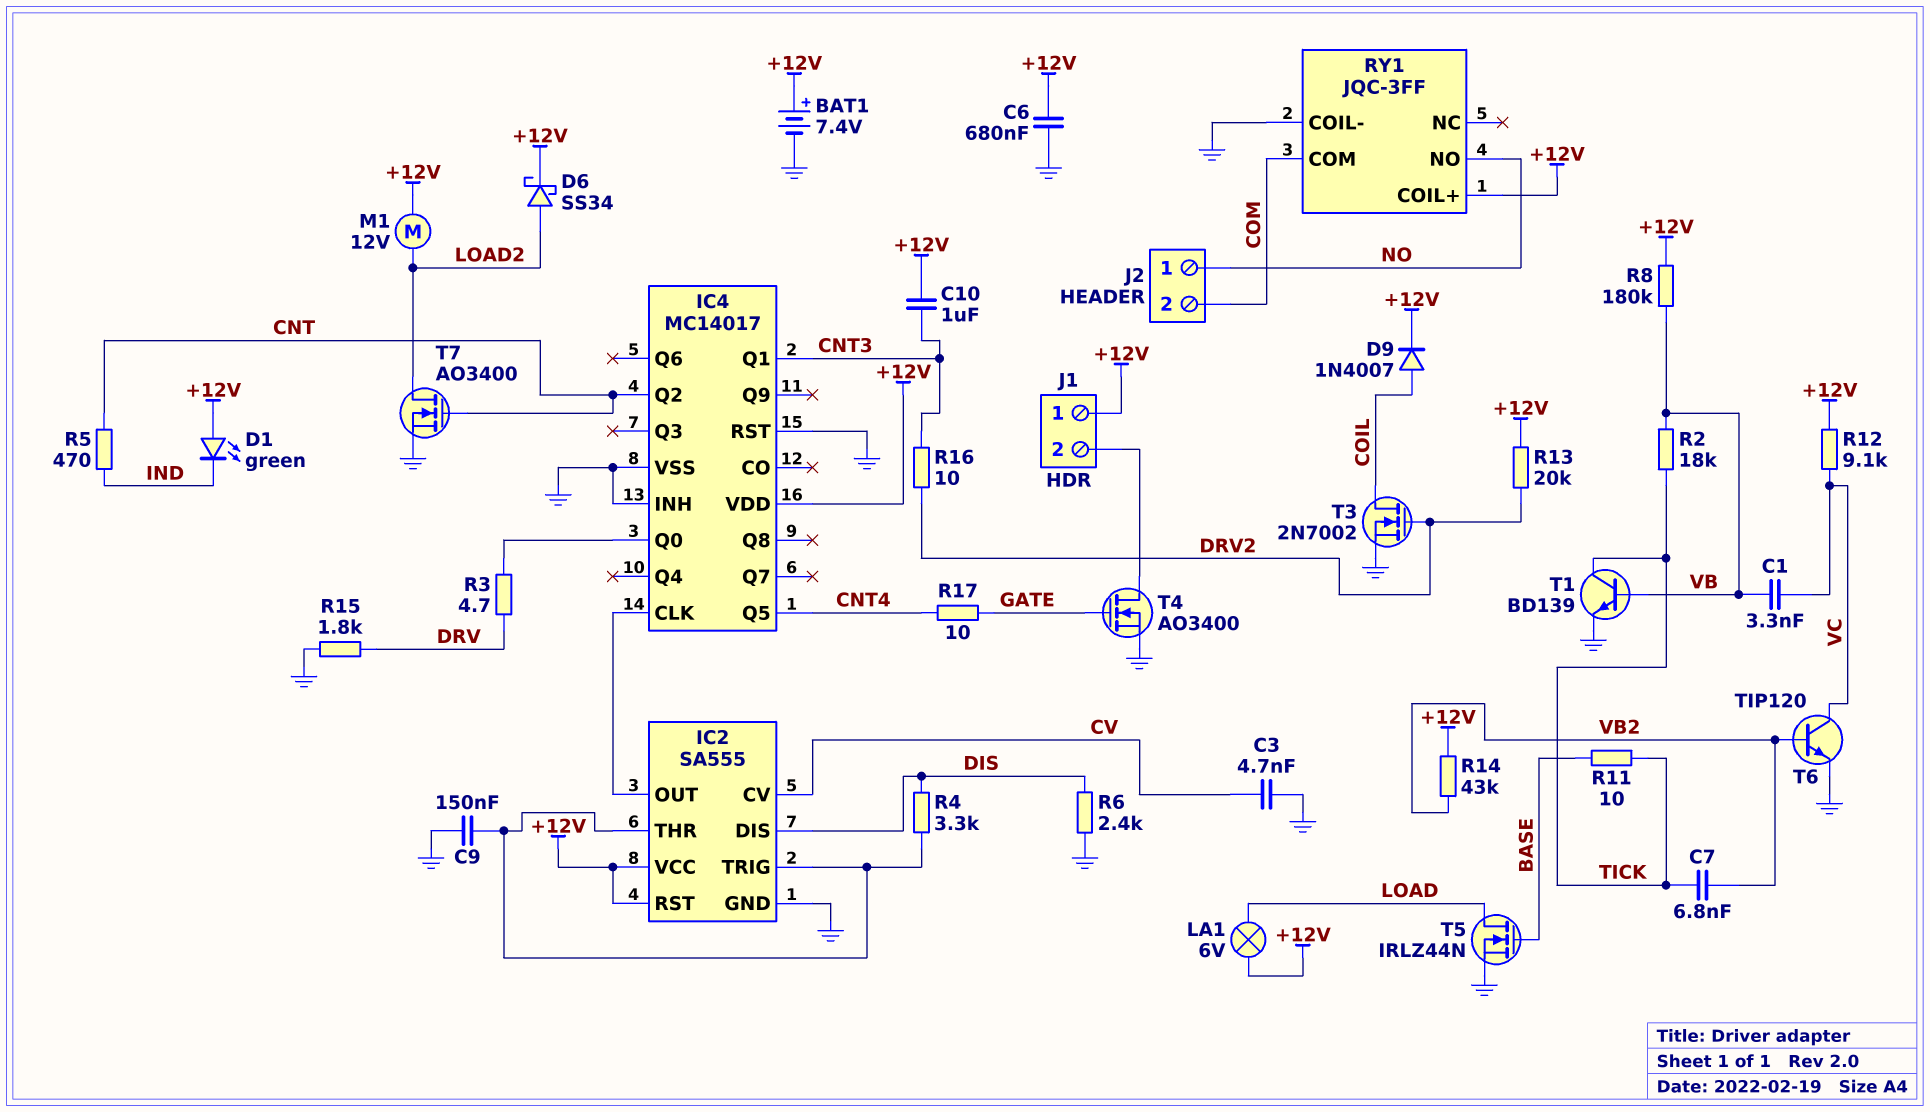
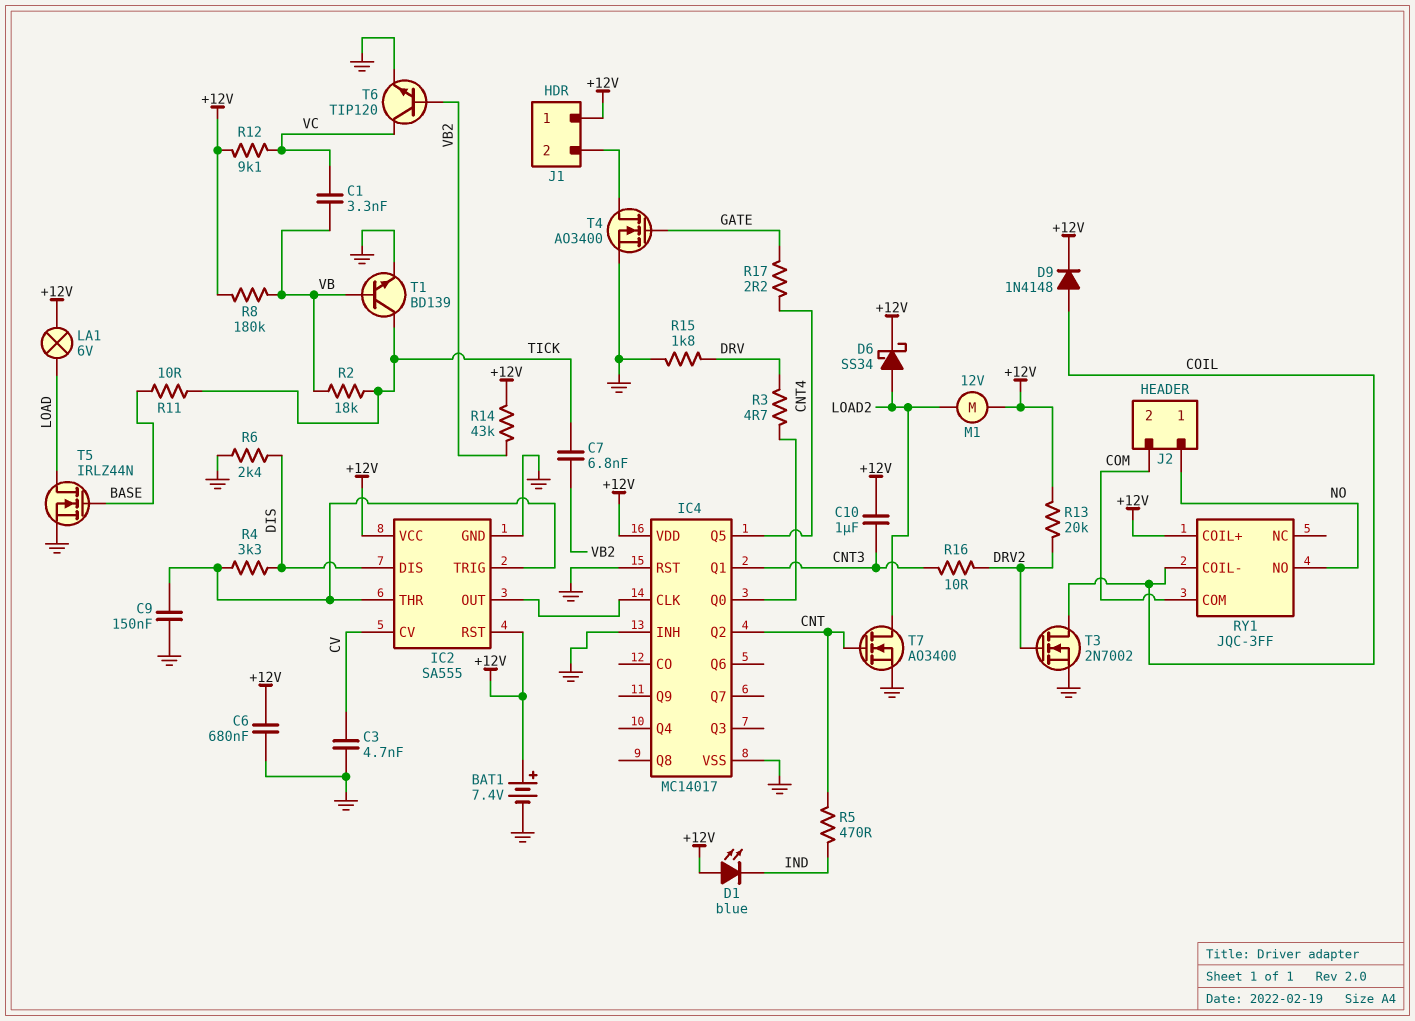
D1: LED green (A +12V, K IND) -> LED blue (A +12V, K IND)
D9: diode 1N4007 (A COIL, K +12V) -> diode 1N4148 (A COIL, K +12V)
R17: 10 (CNT4, GATE) -> 2.2 (CNT4, GATE)
RY1 pin COIL-: GND -> COIL

